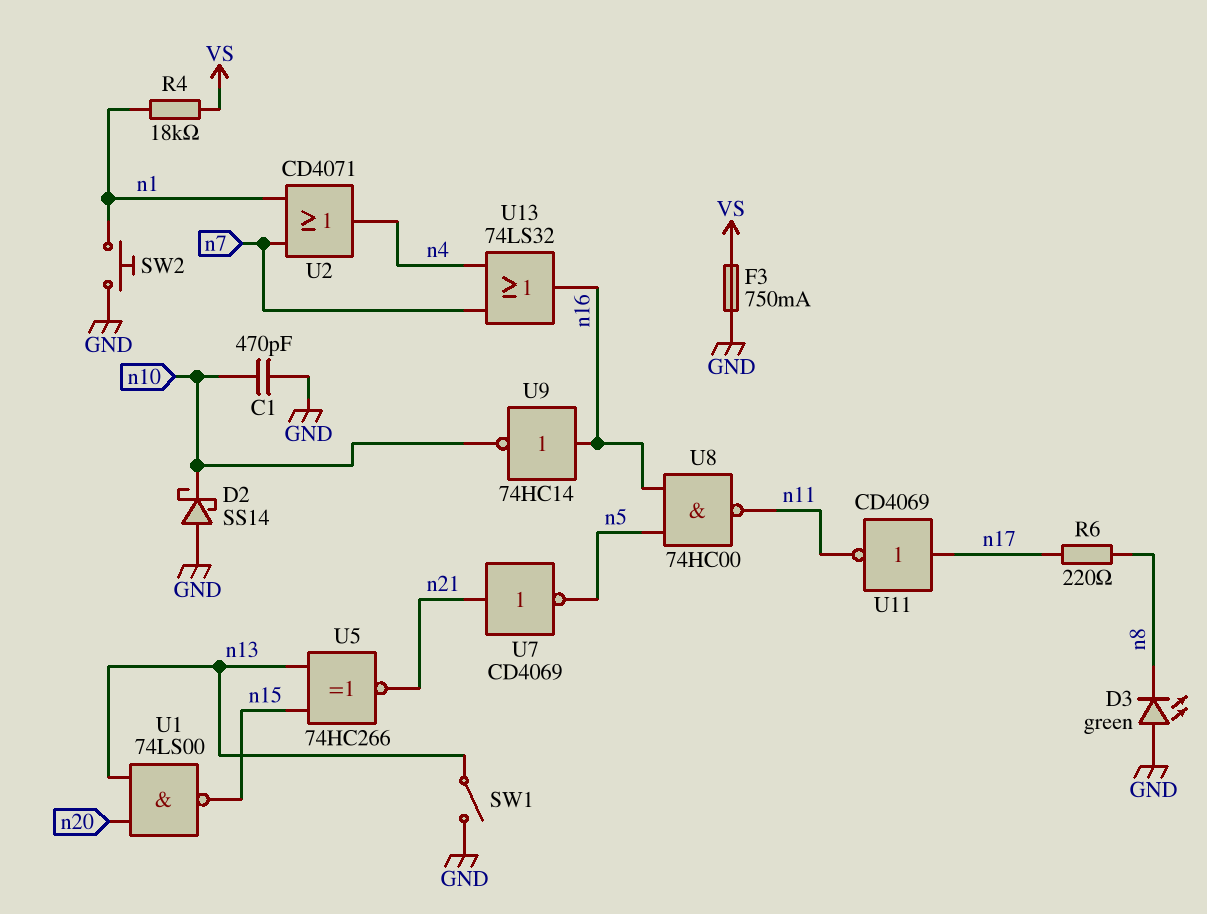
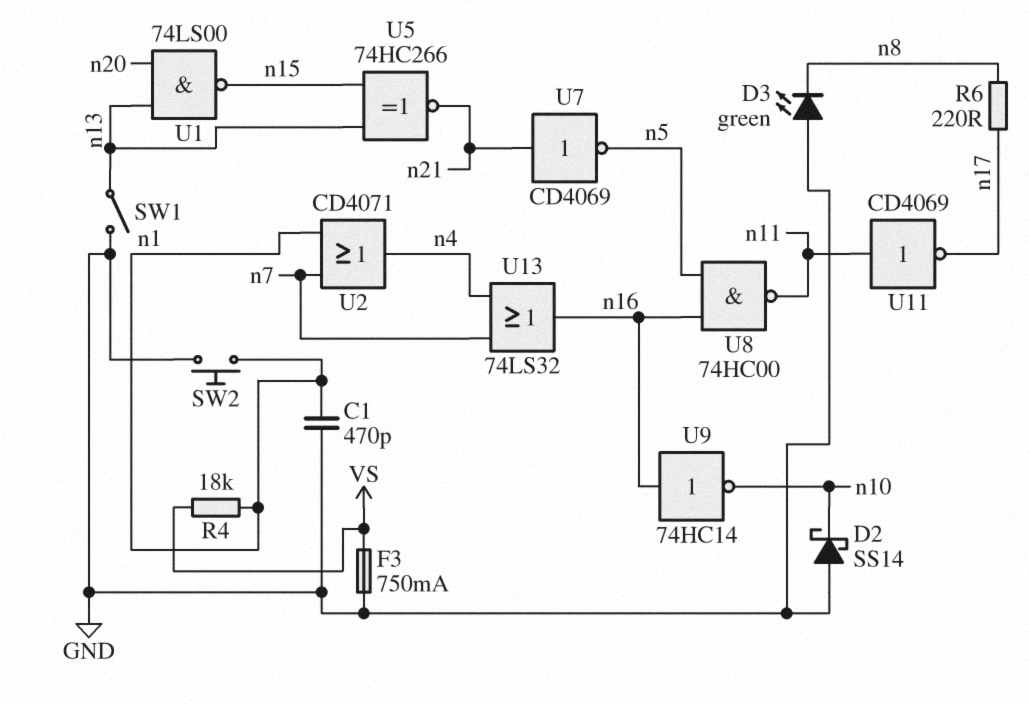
C1: 470pF (GND, n10) -> 470pF (GND, n1)
U11: NOT CD4069 (in n17, out n11) -> NOT CD4069 (in n11, out n17)

